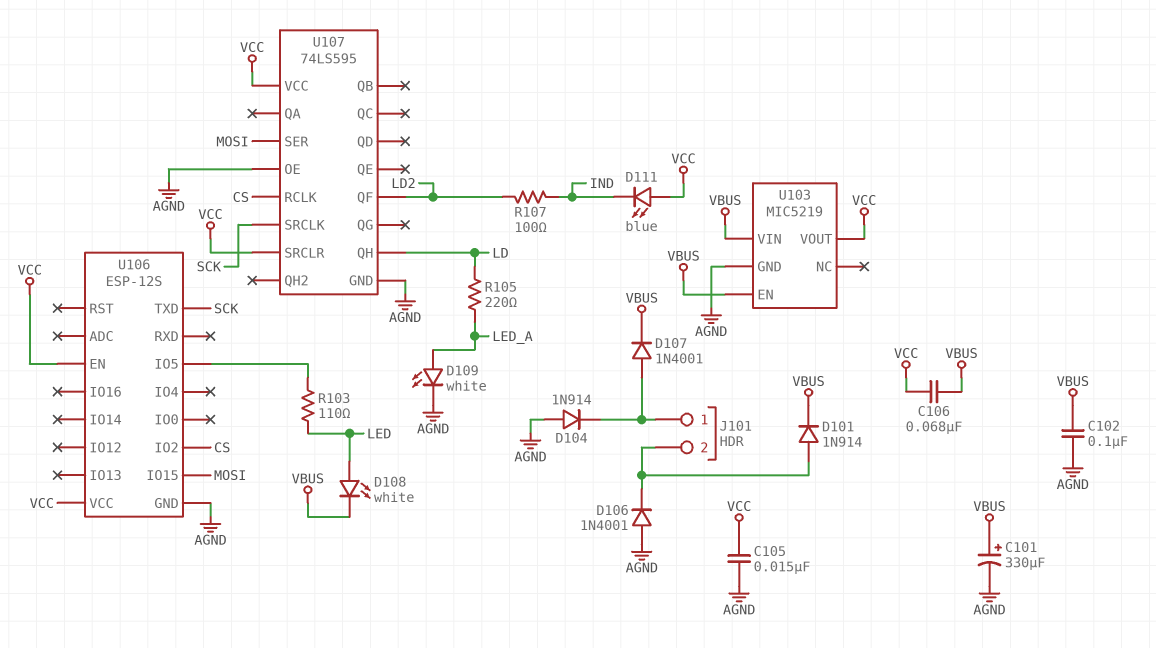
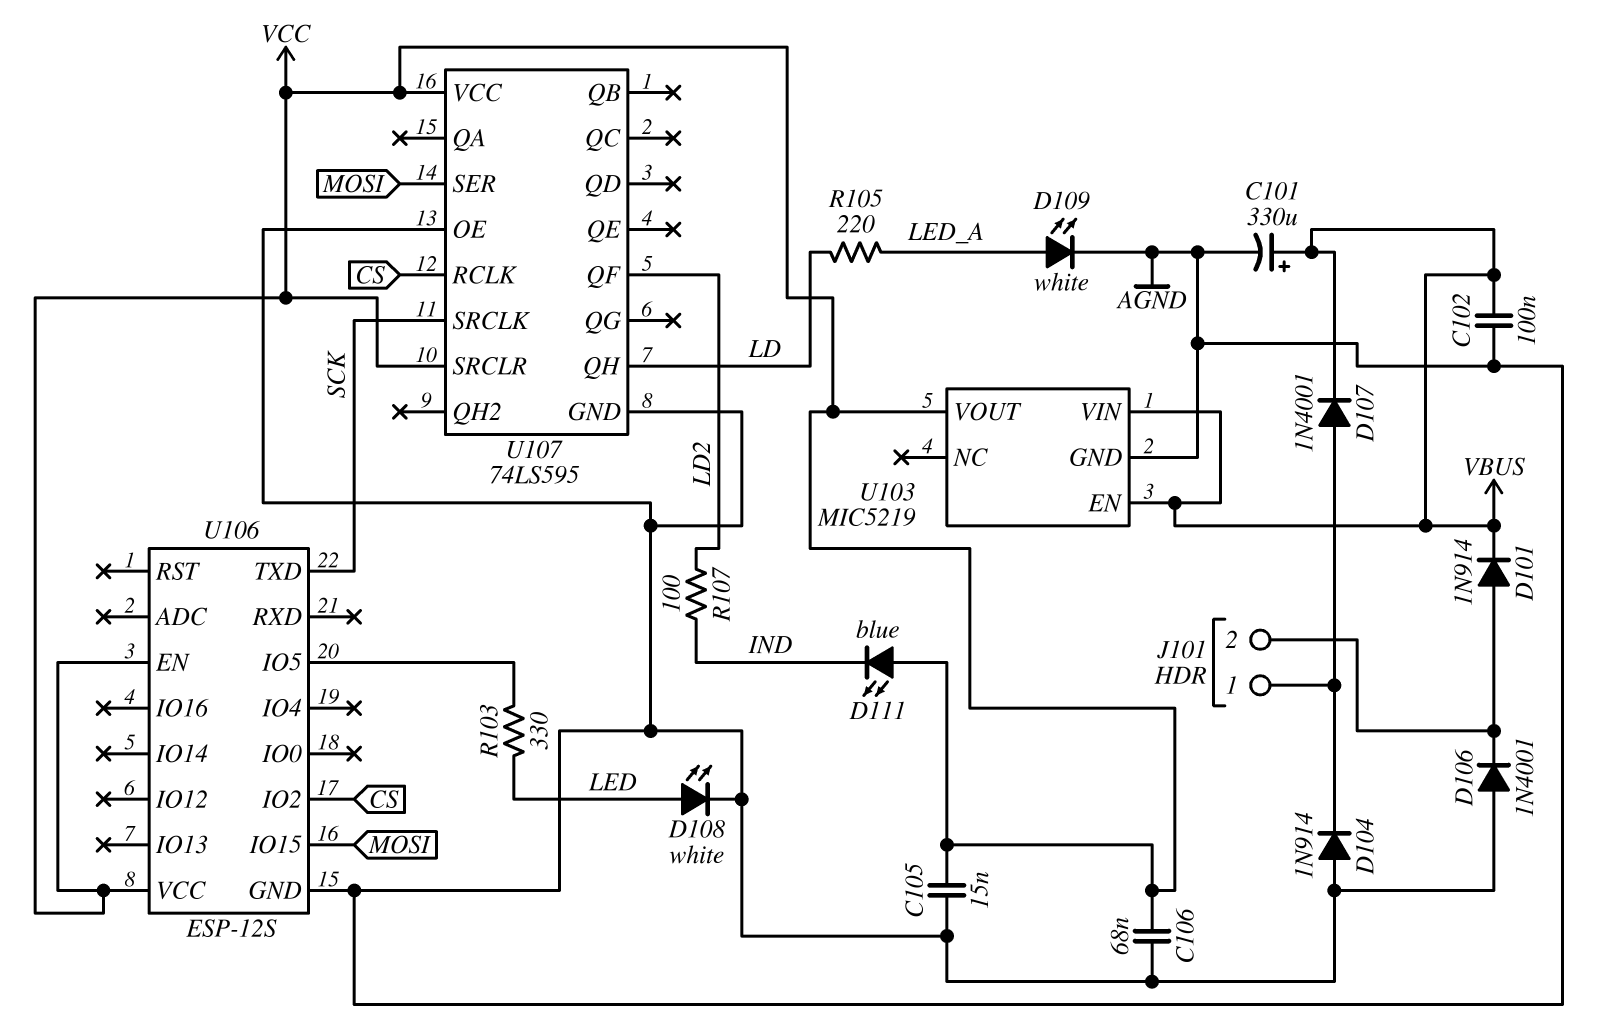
C106: 68nF (VBUS, VCC) -> 68nF (AGND, VCC)
D108: LED white (A LED, K VBUS) -> LED white (A LED, K AGND)
R103: 110 (LED, U106/IO5) -> 330 (LED, U106/IO5)

